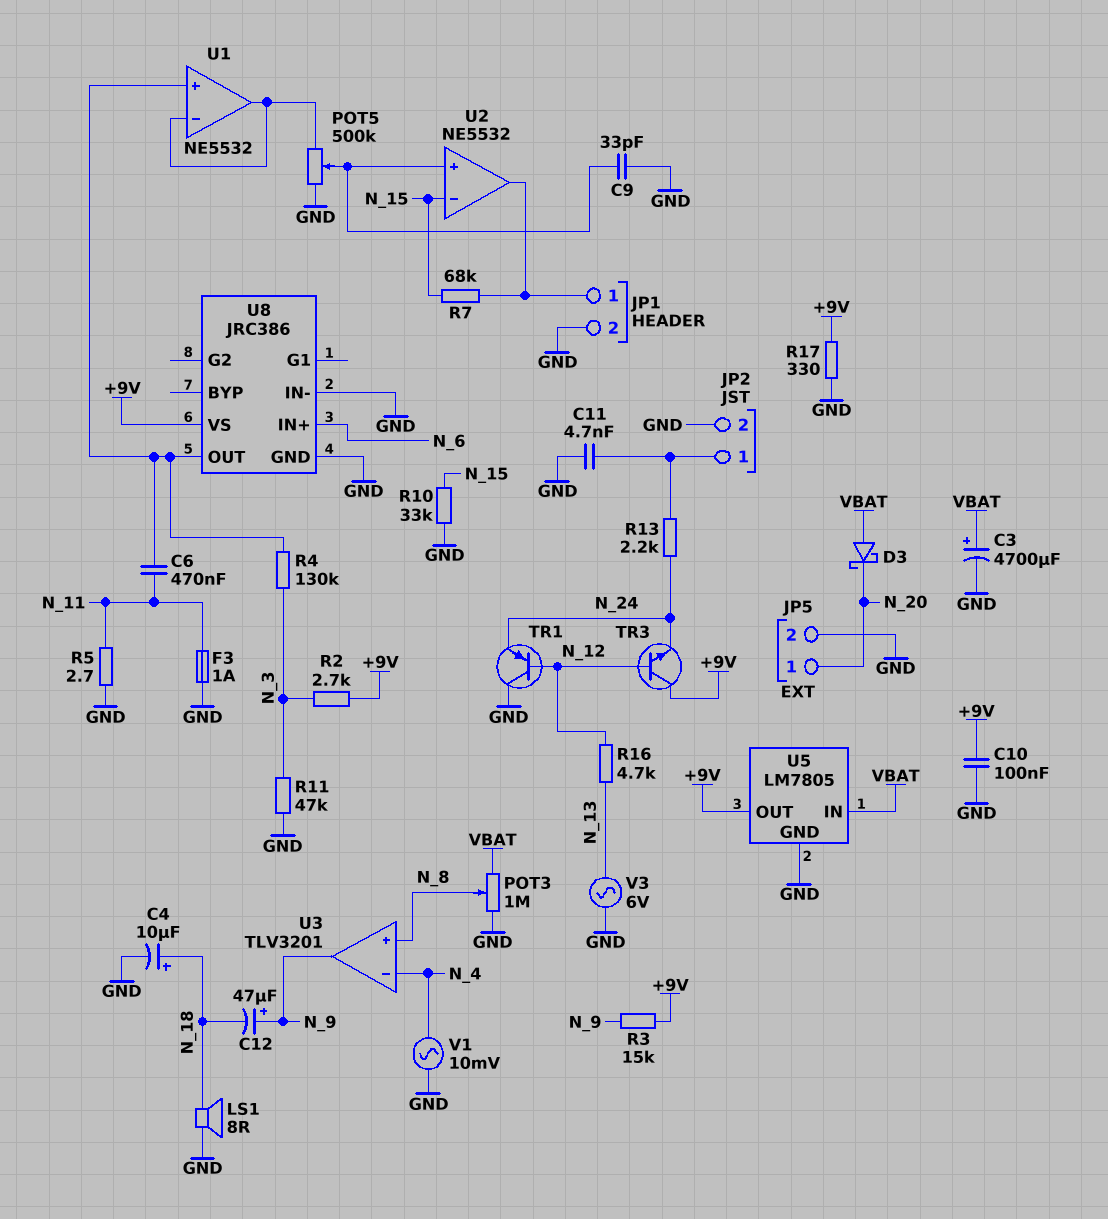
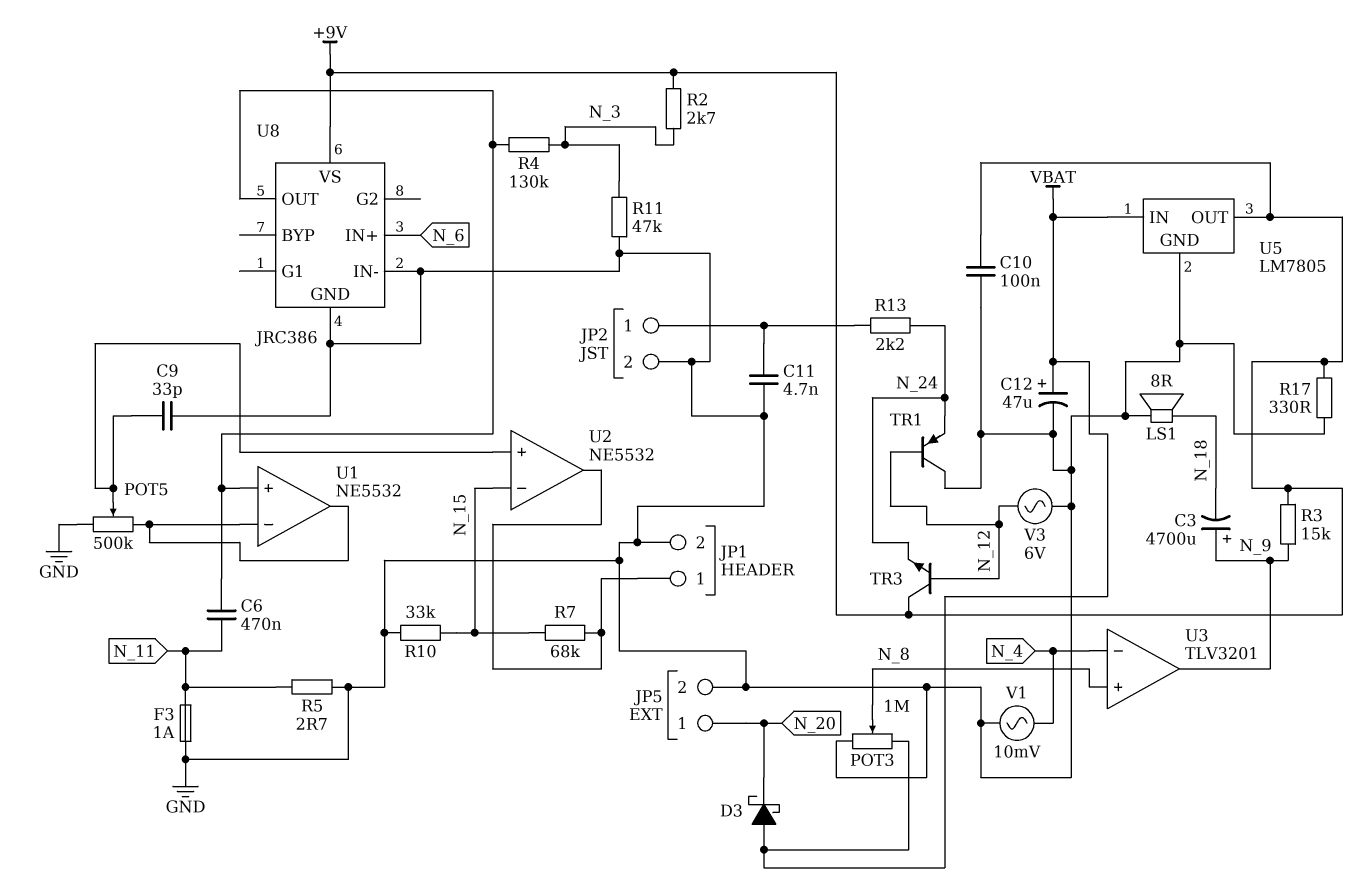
C3: 4700uF (plus VBAT, minus GND) -> 4700uF (plus N_9, minus N_18)
C4: 10uF (plus N_18, minus GND) -> none
C12: 47uF (plus N_9, minus N_18) -> 47uF (plus VBAT, minus GND)
R16: 4.7k (N_12, N_13) -> none
V3: AC 6V (GND, N_13) -> AC 6V (GND, N_12)

